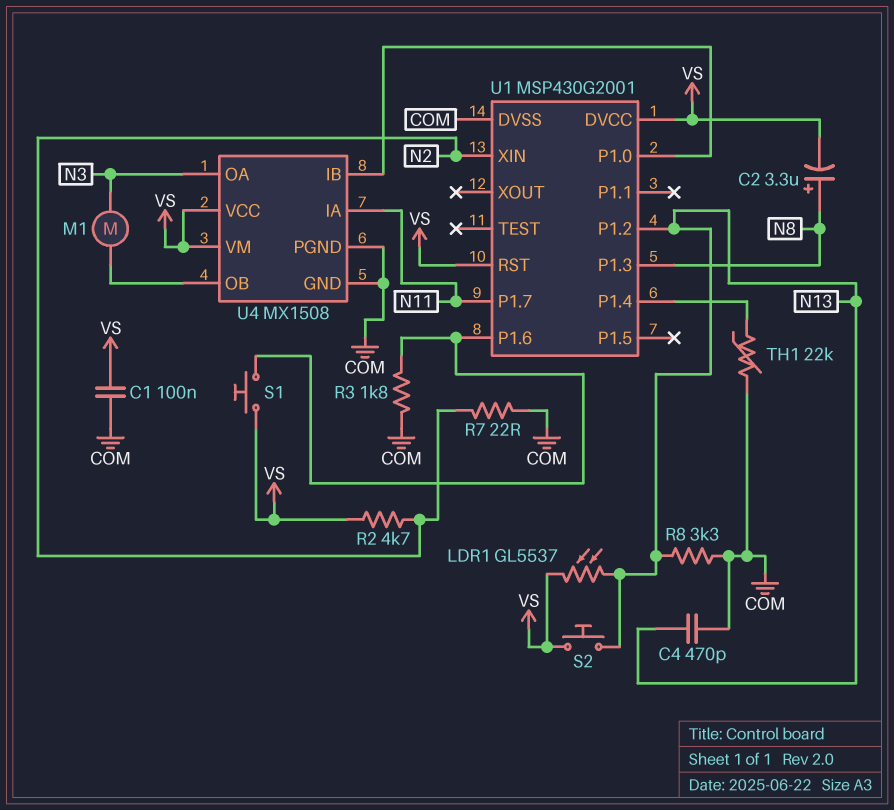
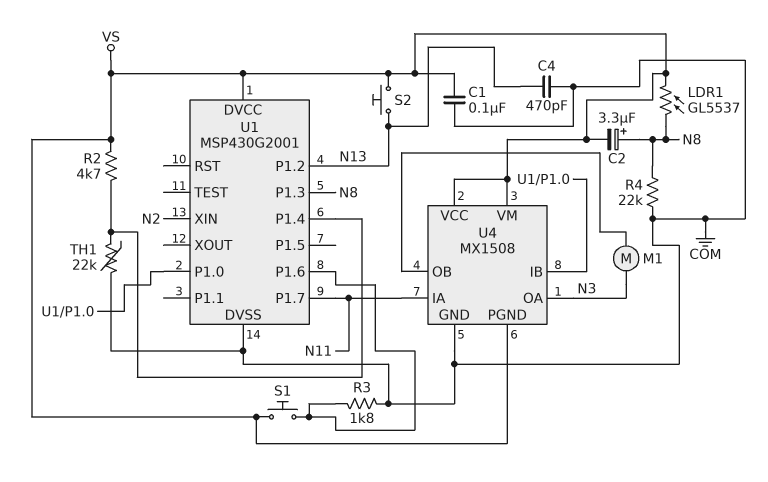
LDR1: GL5537 (N13, VS) -> GL5537 (N8, VS)
R2: 4.7k (N2, VS) -> 4.7k (U1/P1.4, VS)
R4: none -> 22k (COM, N8)
R7: 22 (COM, N2) -> none
R8: 3.3k (COM, N13) -> none
U1 pin RST: VS -> none
U4 pin PGND: COM -> VS

